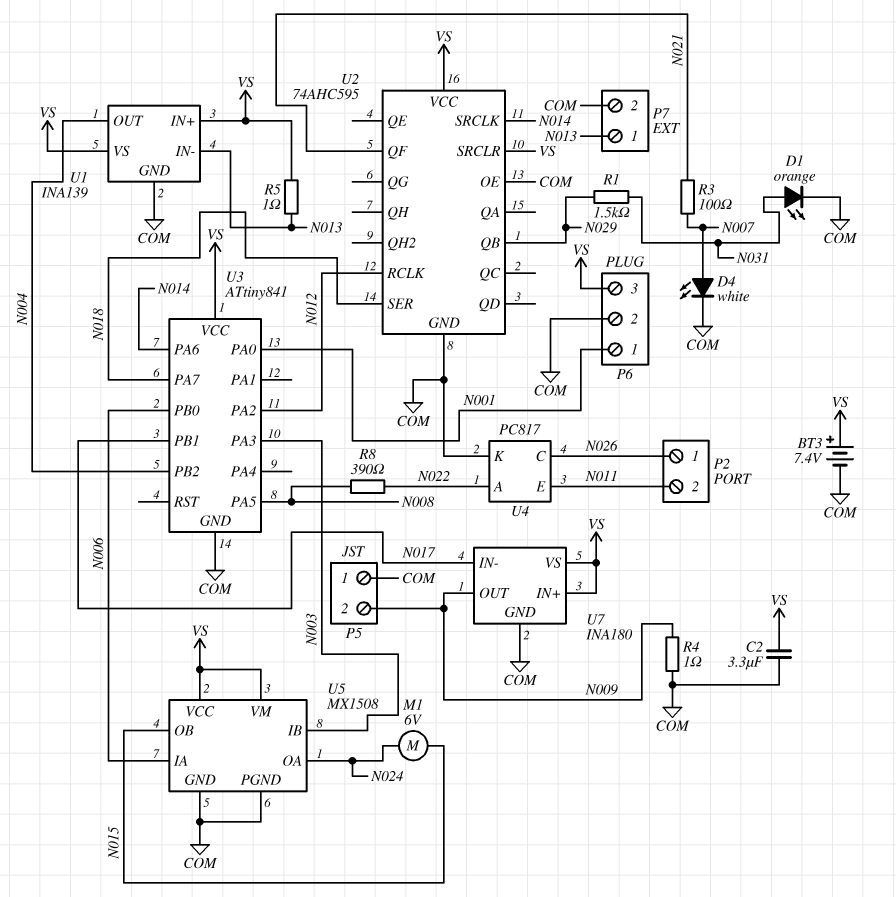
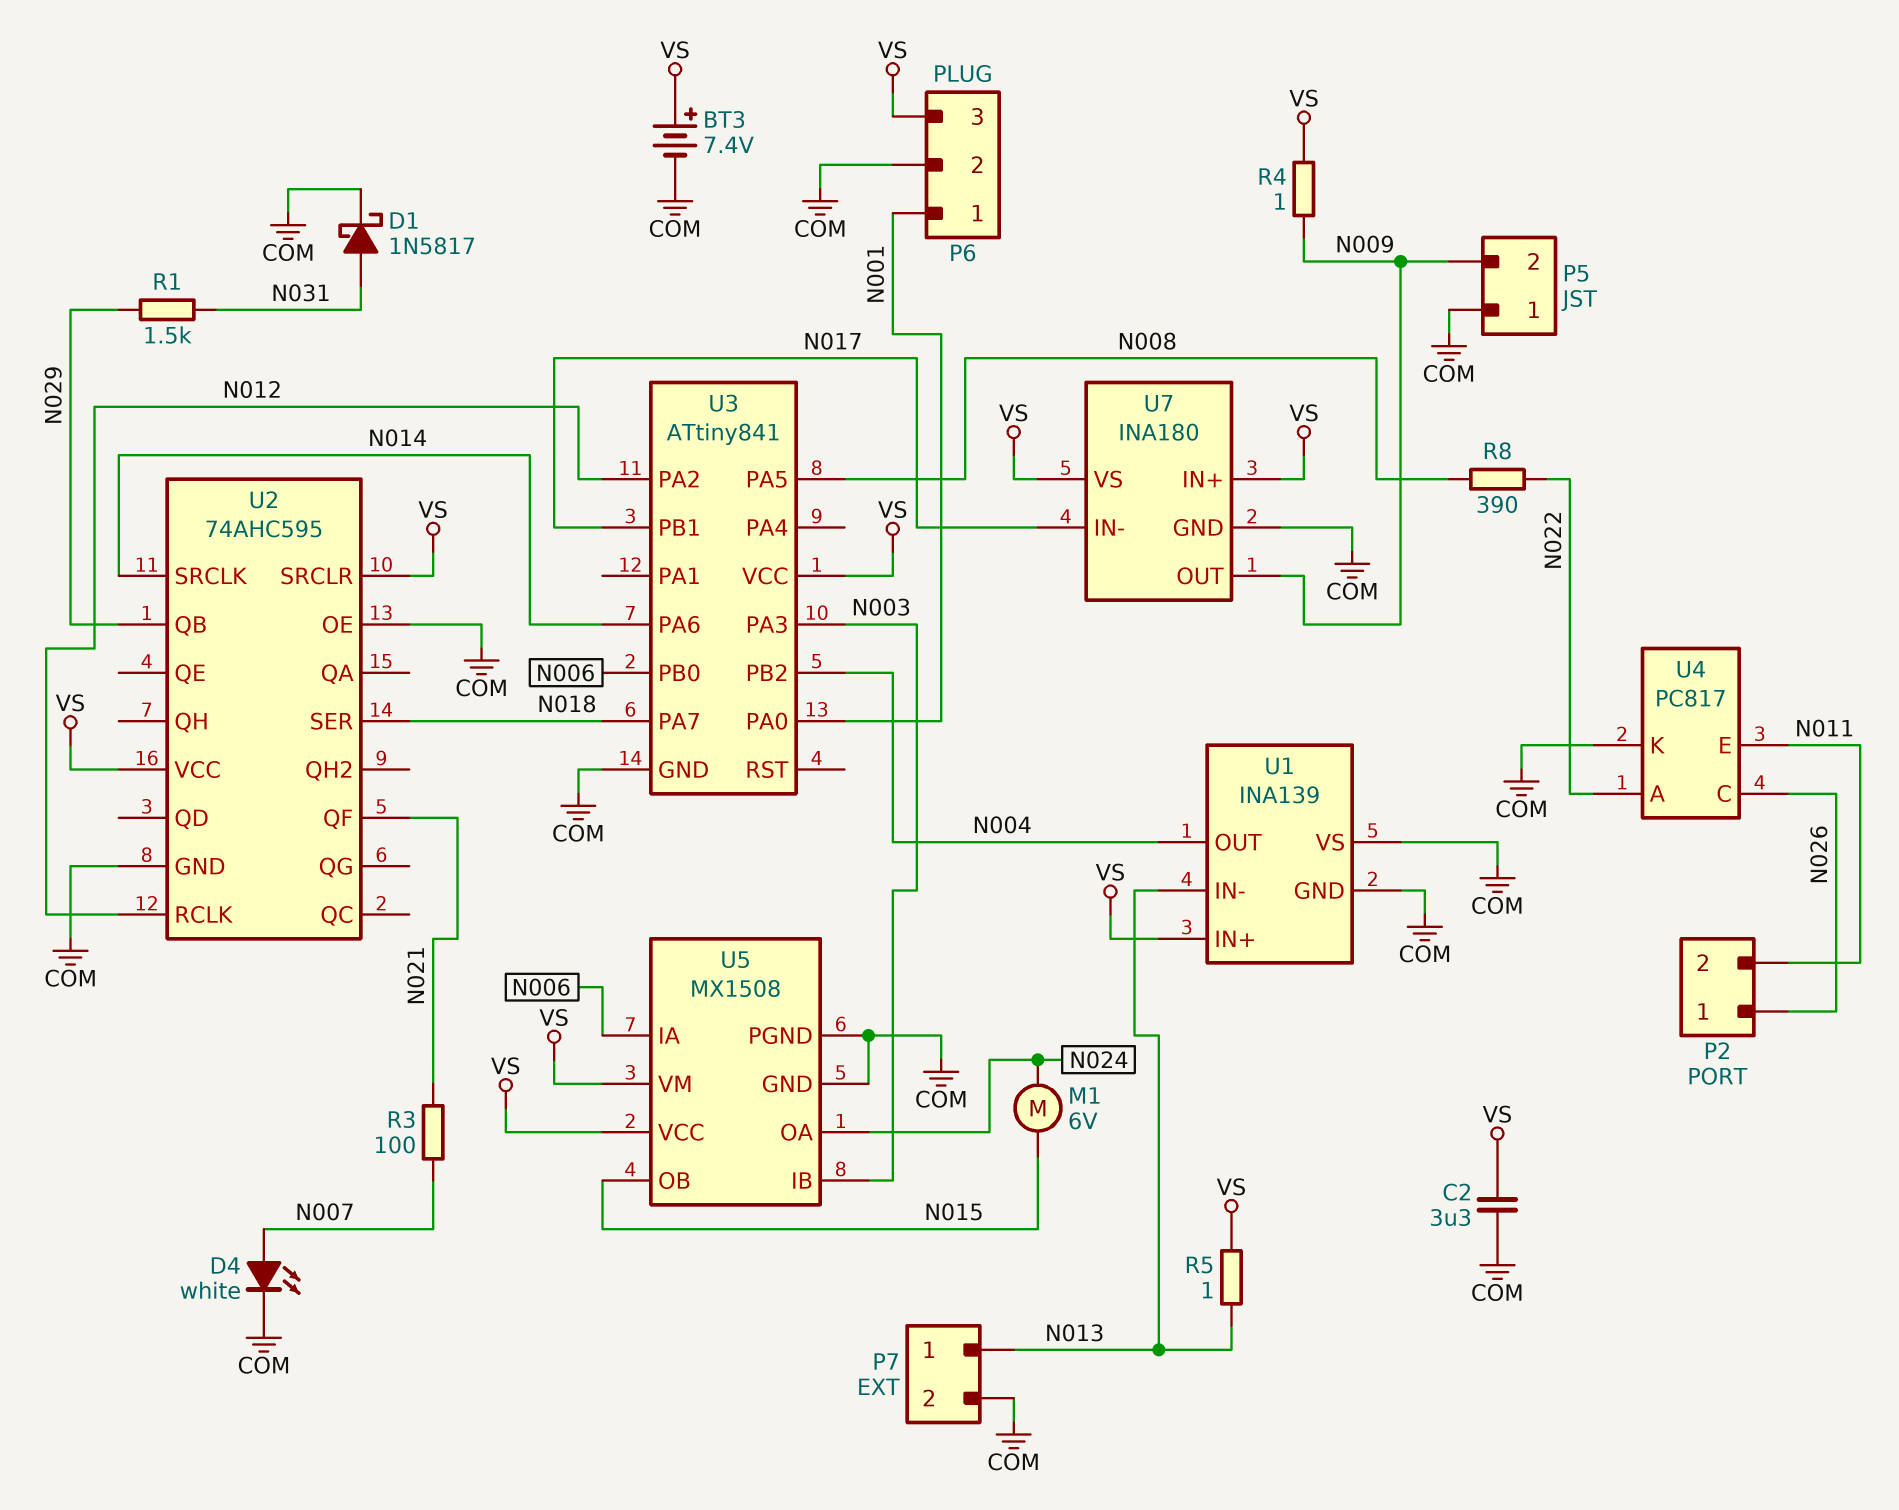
D1: LED orange (A N031, K COM) -> schottky 1N5817 (A N031, K COM)
R4: 1 (COM, N009) -> 1 (N009, VS)
U1 pin VS: VS -> COM

